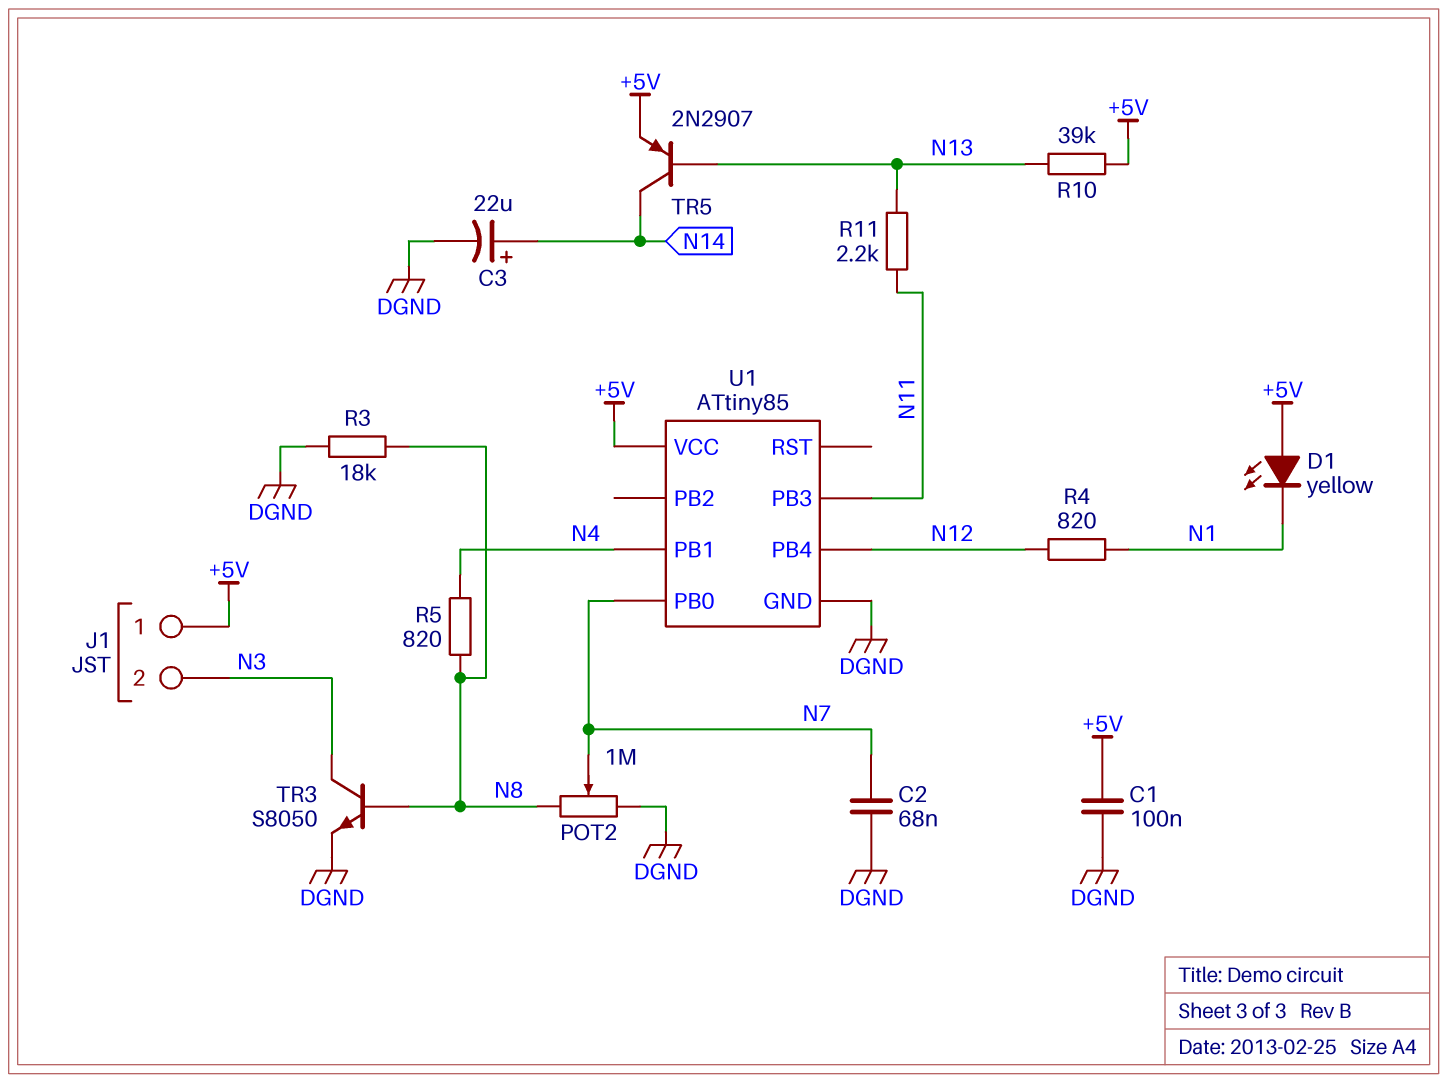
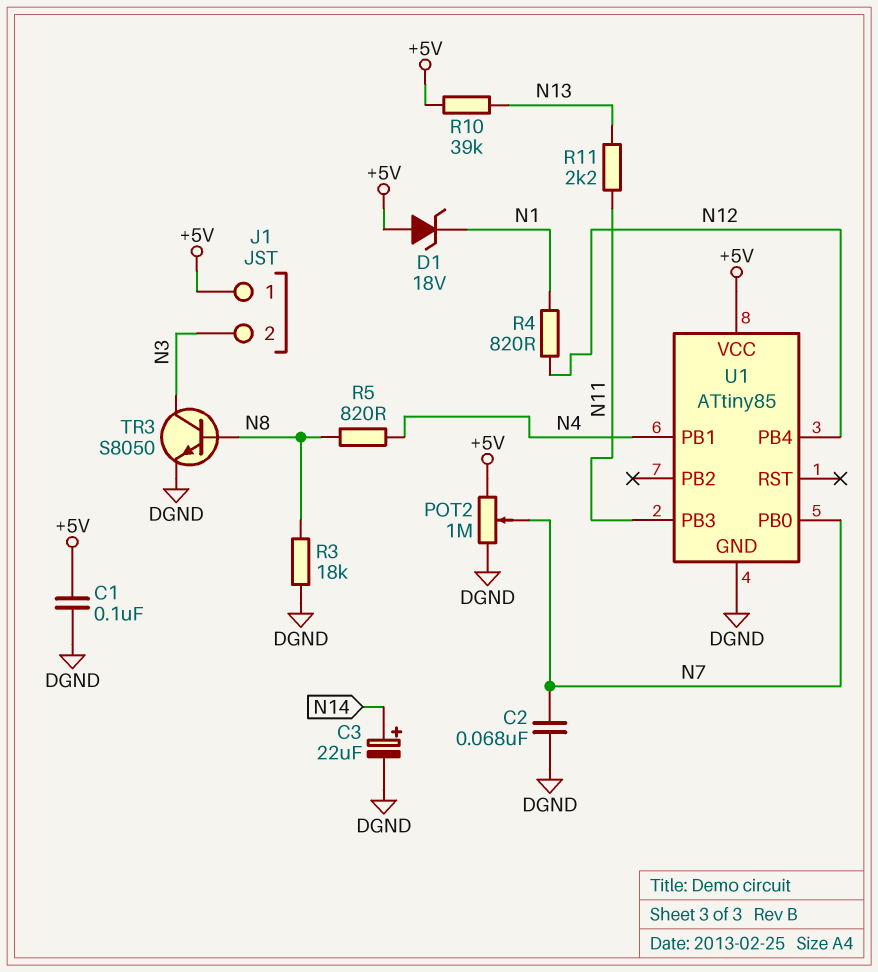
D1: LED yellow (A +5V, K N1) -> zener 18V (A +5V, K N1)
POT2: 1M (DGND, N8, wiper N7) -> 1M (+5V, DGND, wiper N7)
TR5: PNP 2N2907 (B N13, C N14, E +5V) -> none

